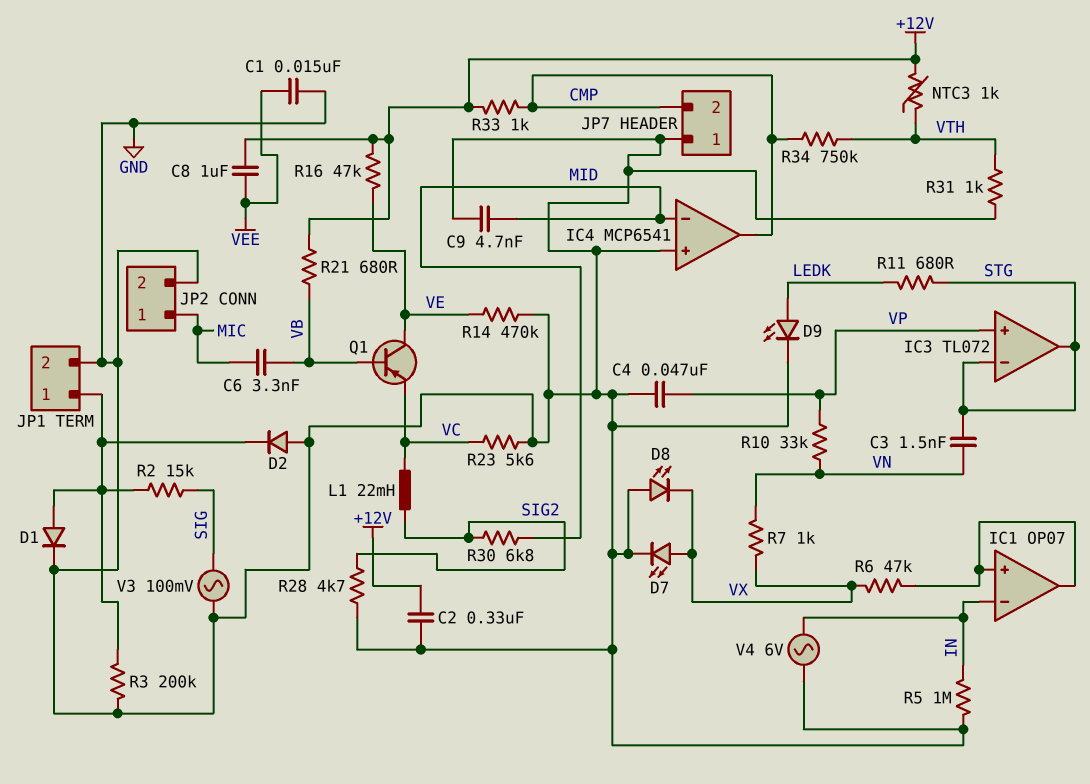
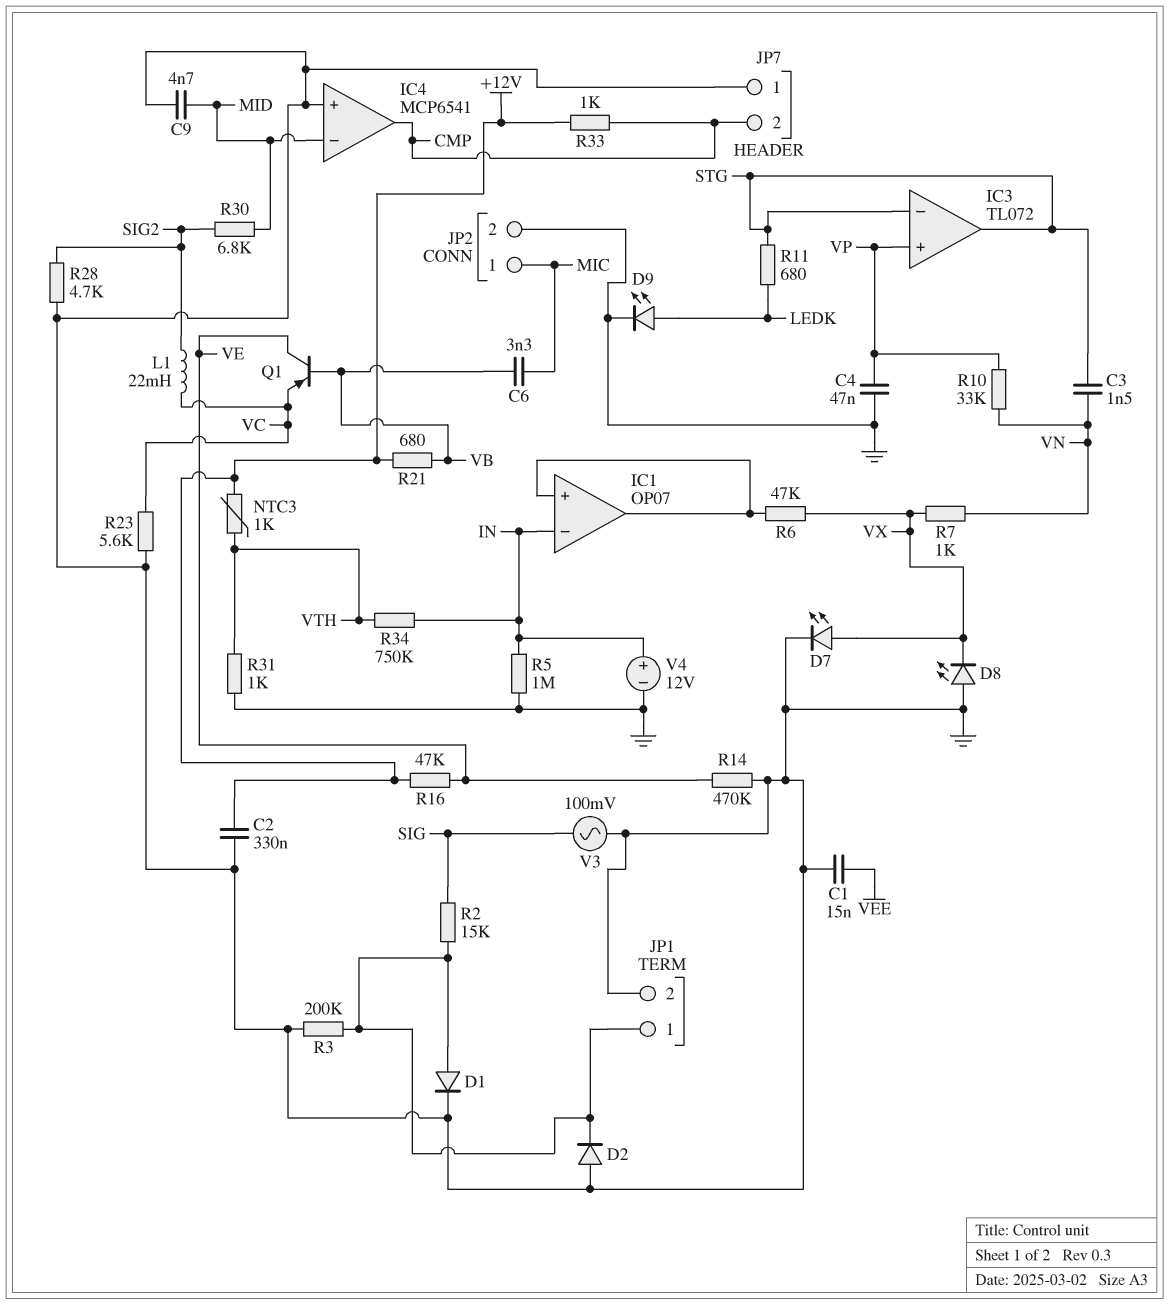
C8: 1uF (+12V, VEE) -> none
R34: 750k (CMP, VTH) -> 750k (IN, VTH)
V4: AC 6V (GND, IN) -> 12V (plus IN, minus GND)

